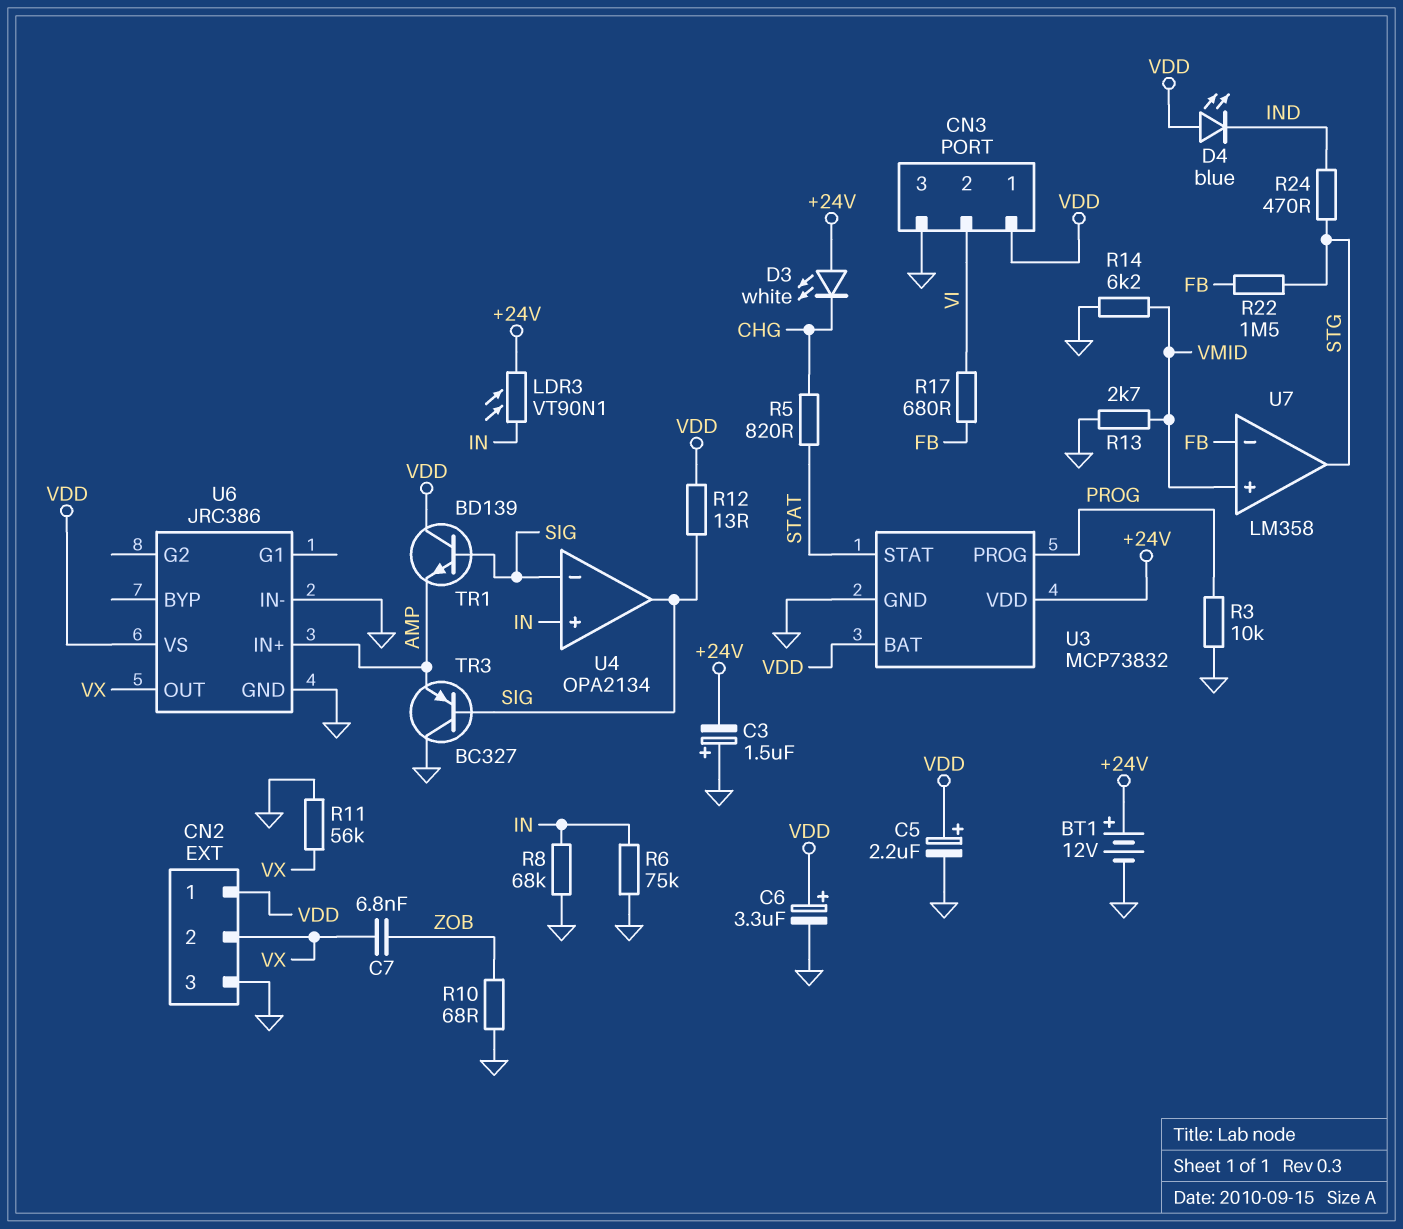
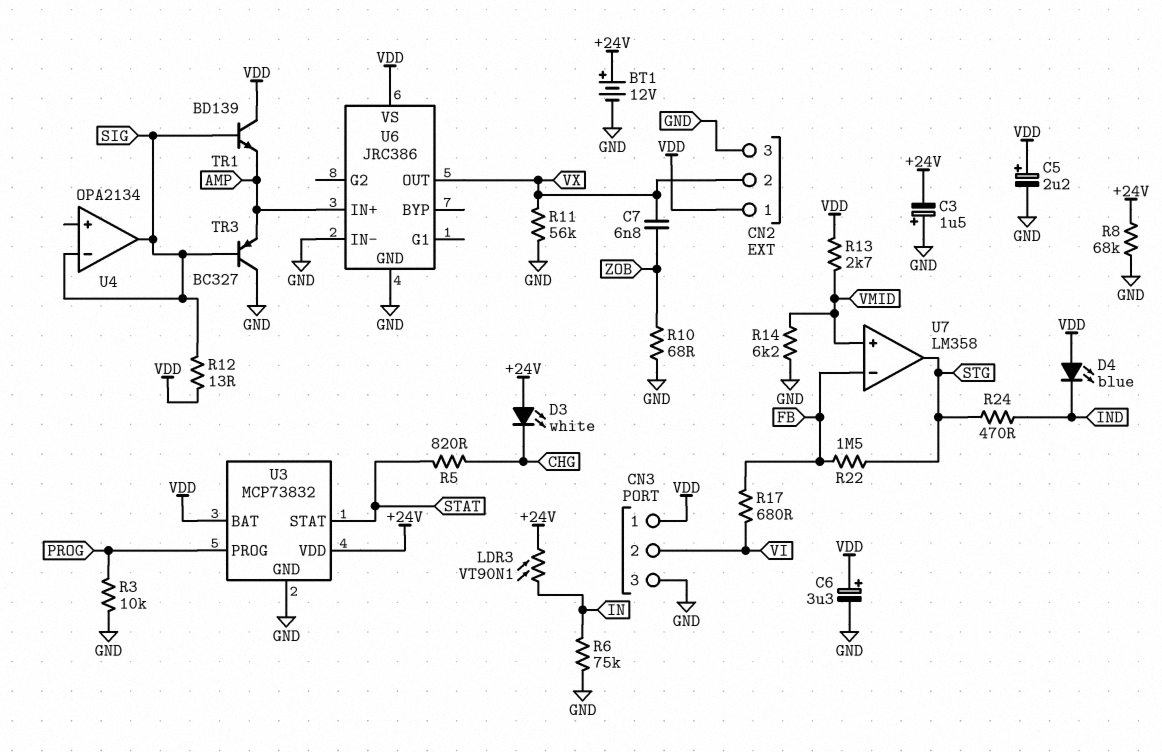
R8: 68k (GND, IN) -> 68k (+24V, GND)
R13: 2.7k (GND, VMID) -> 2.7k (VDD, VMID)
U4 pin in+: IN -> none

